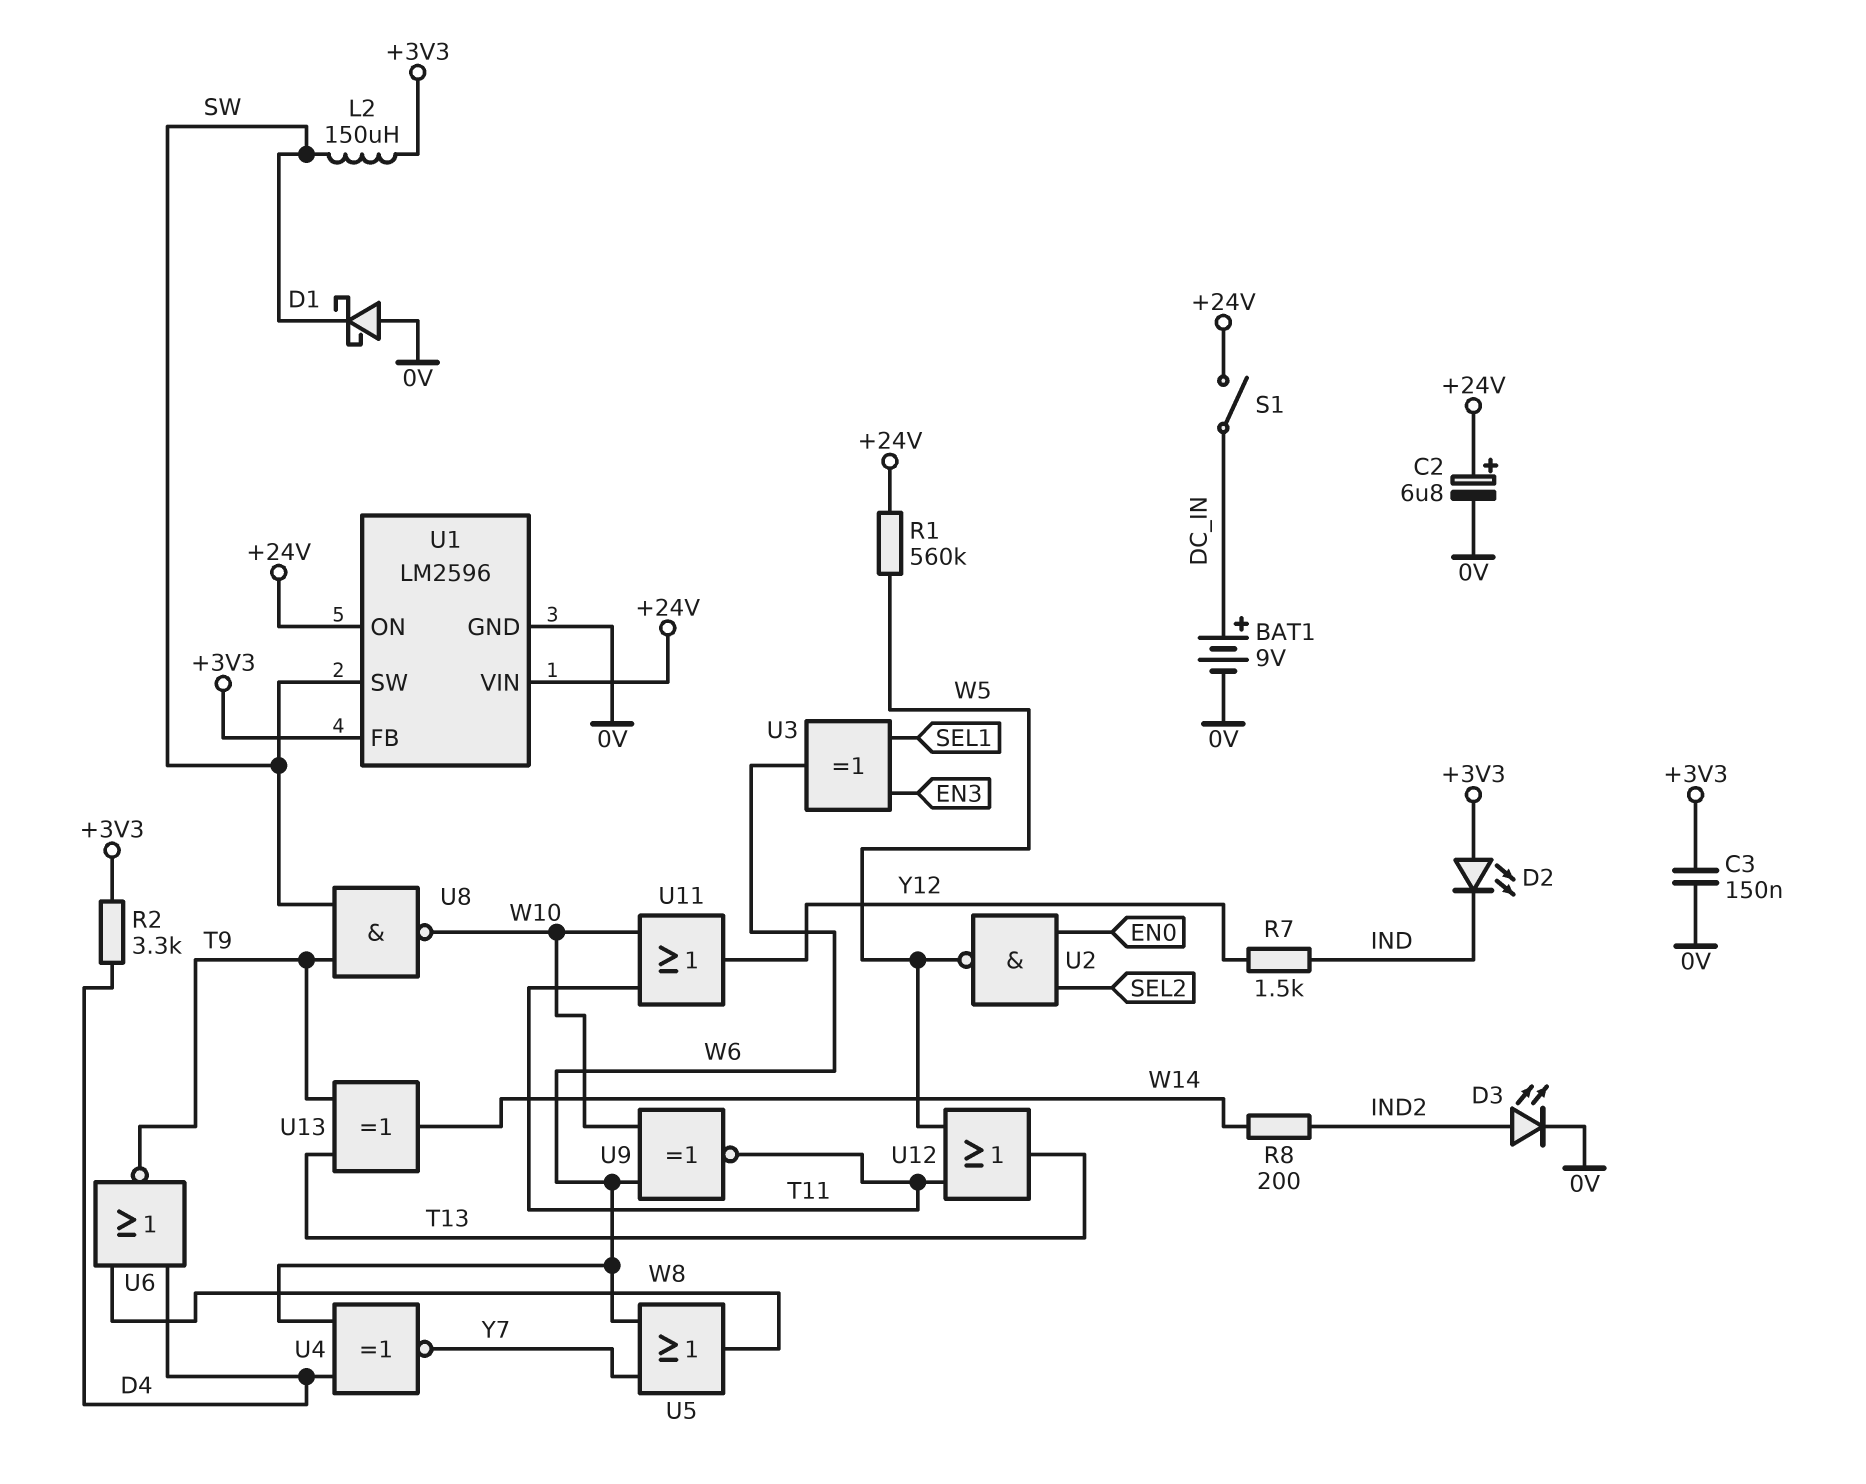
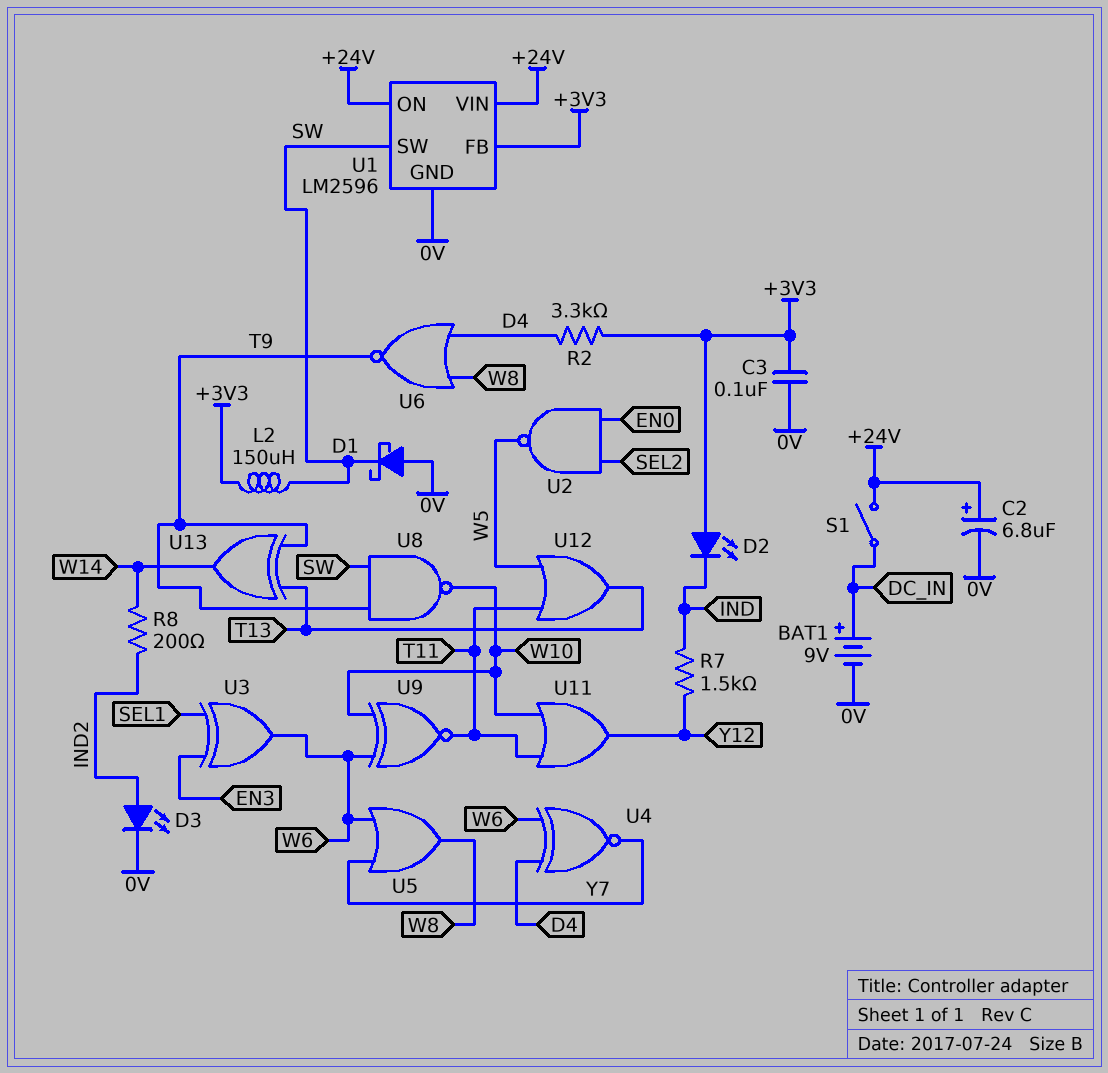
C3: 150nF (+3V3, 0V) -> 100nF (+3V3, 0V)
R1: 560k (+24V, W5) -> none

